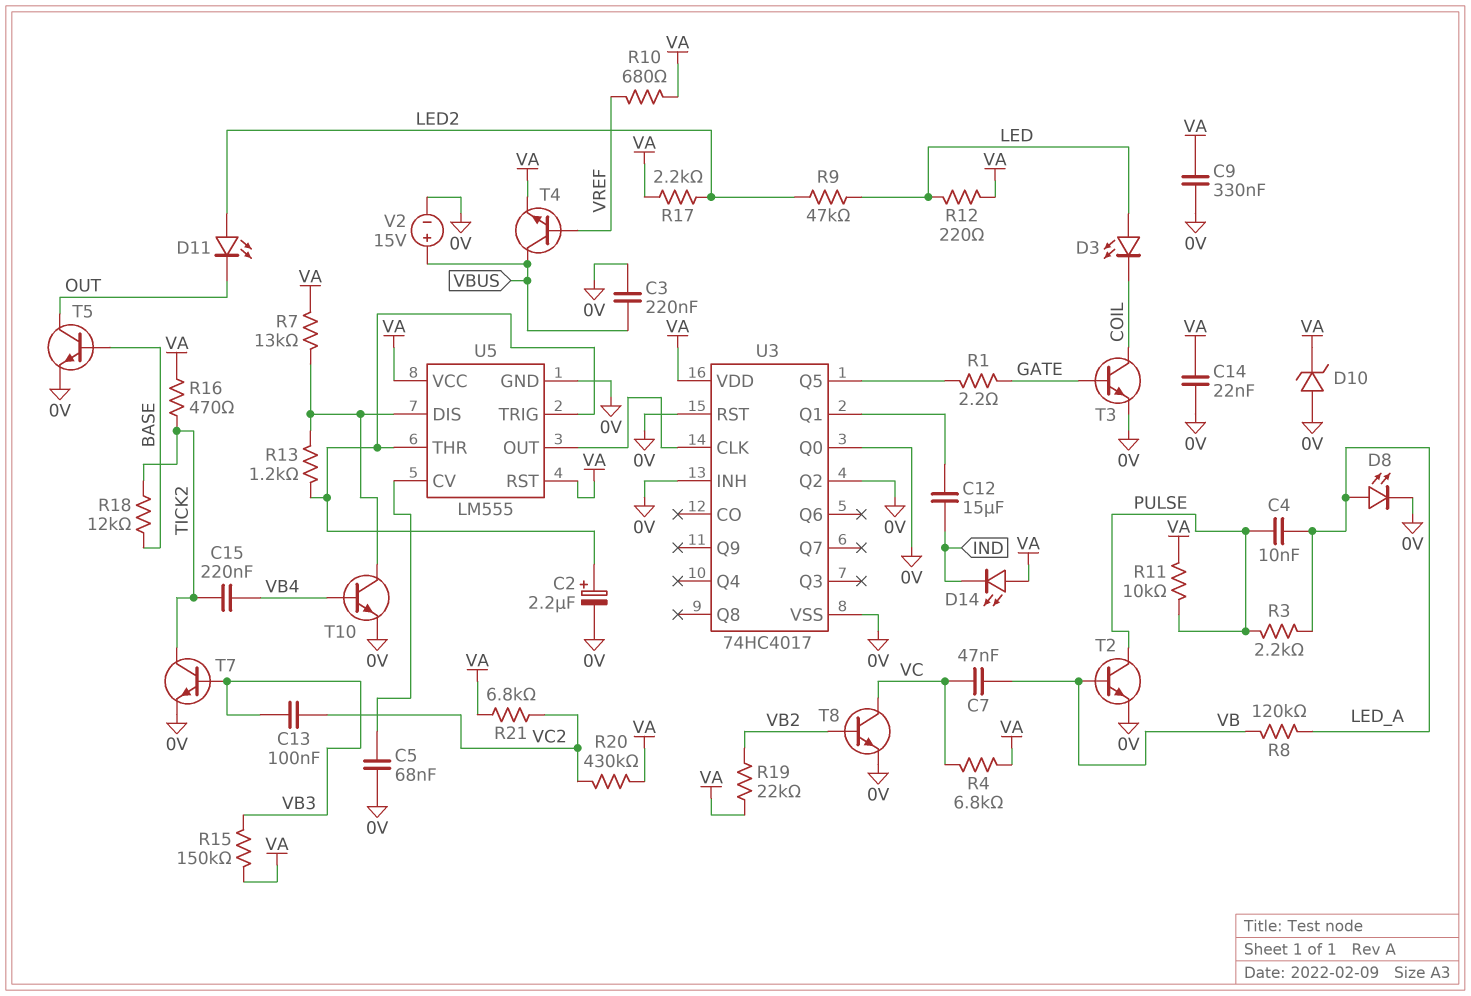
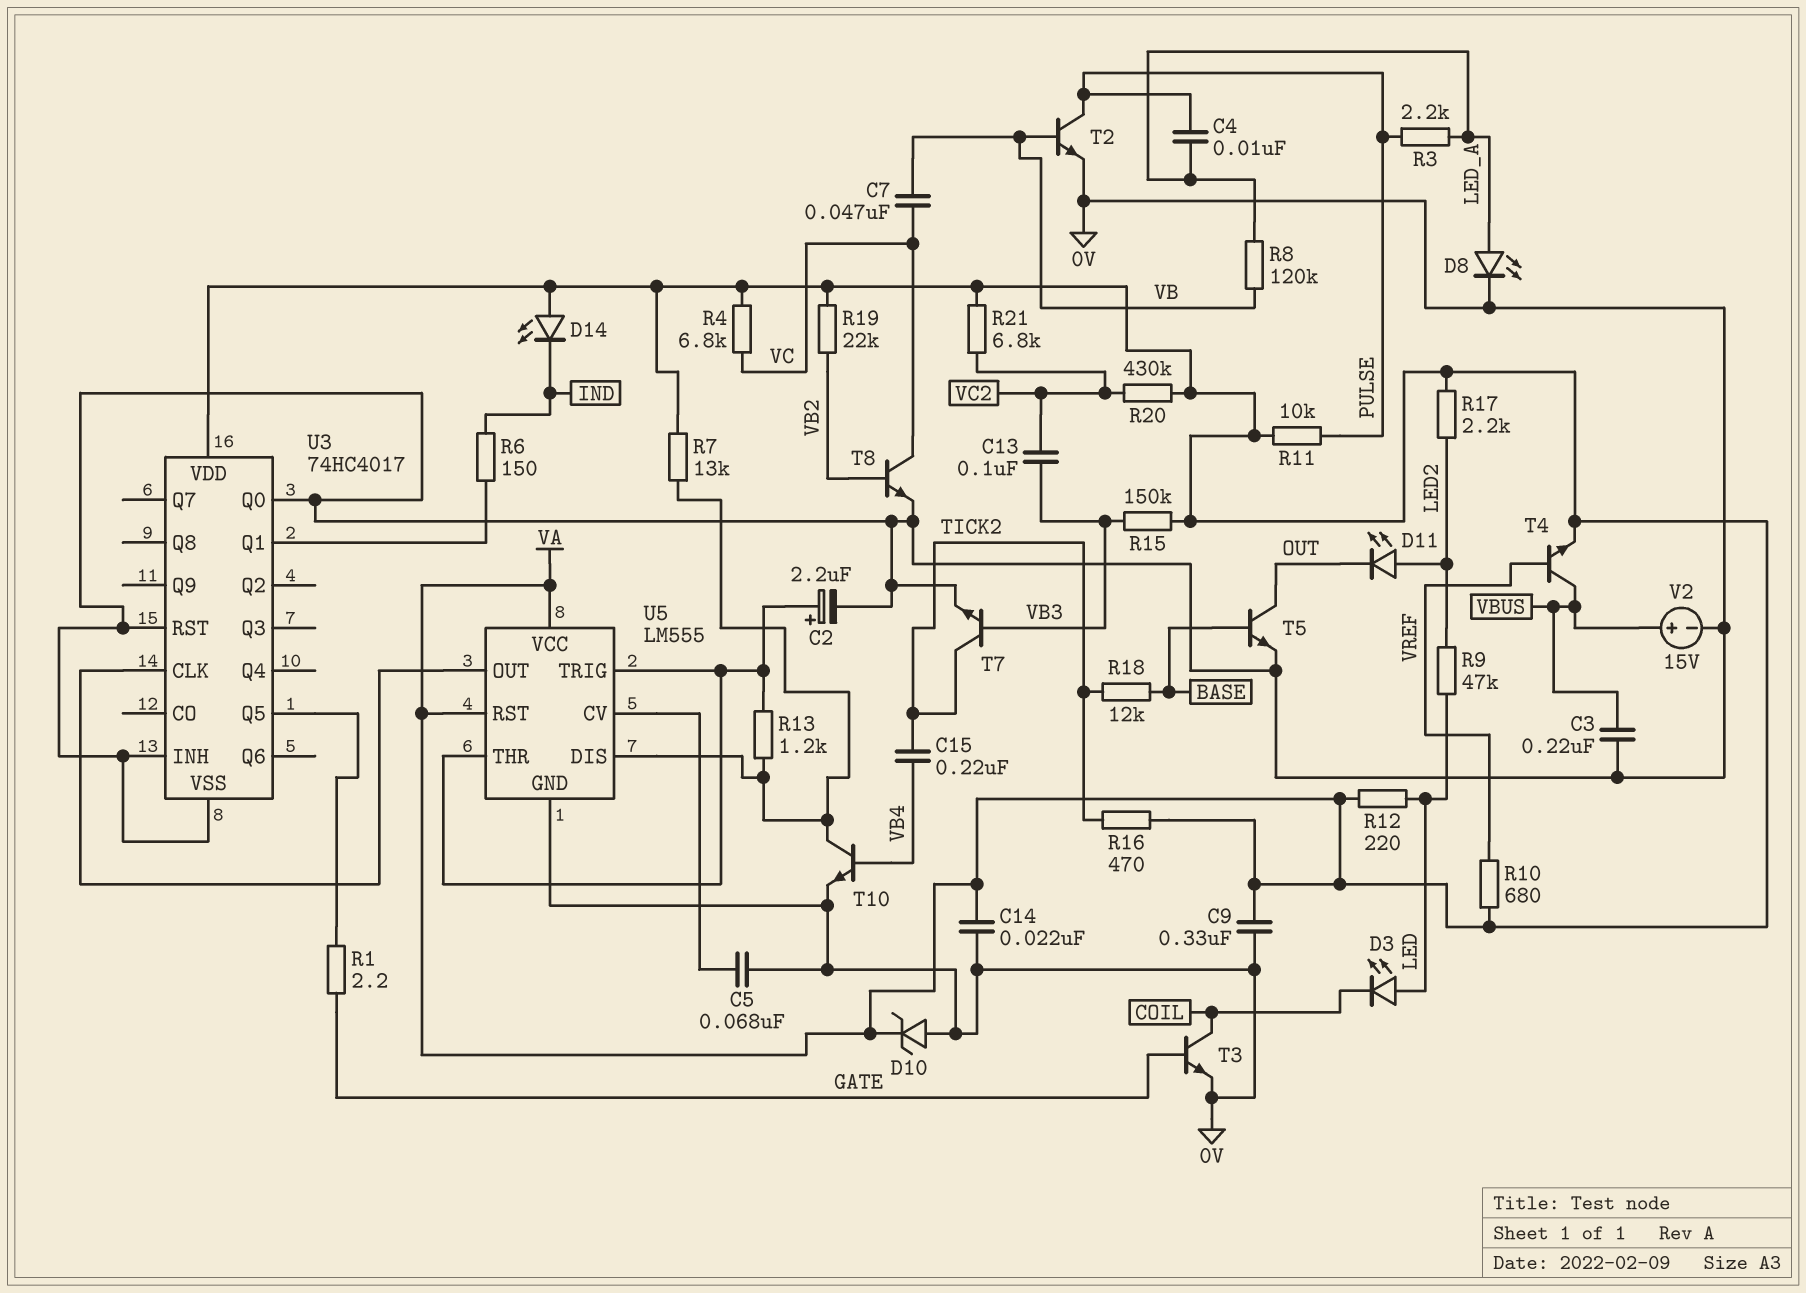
C12: 15uF (IND, U3/Q1) -> none
R6: none -> 150 (IND, U3/Q1)
U3 pin Q2: 0V -> none

